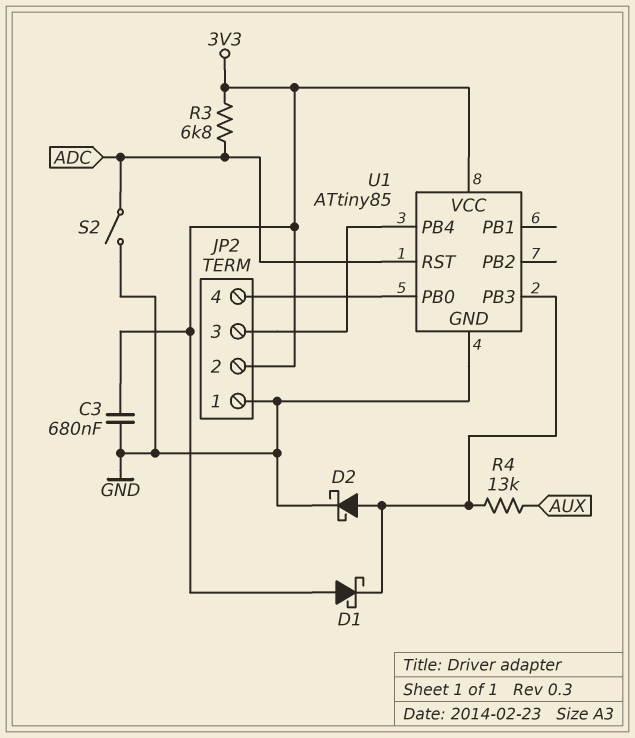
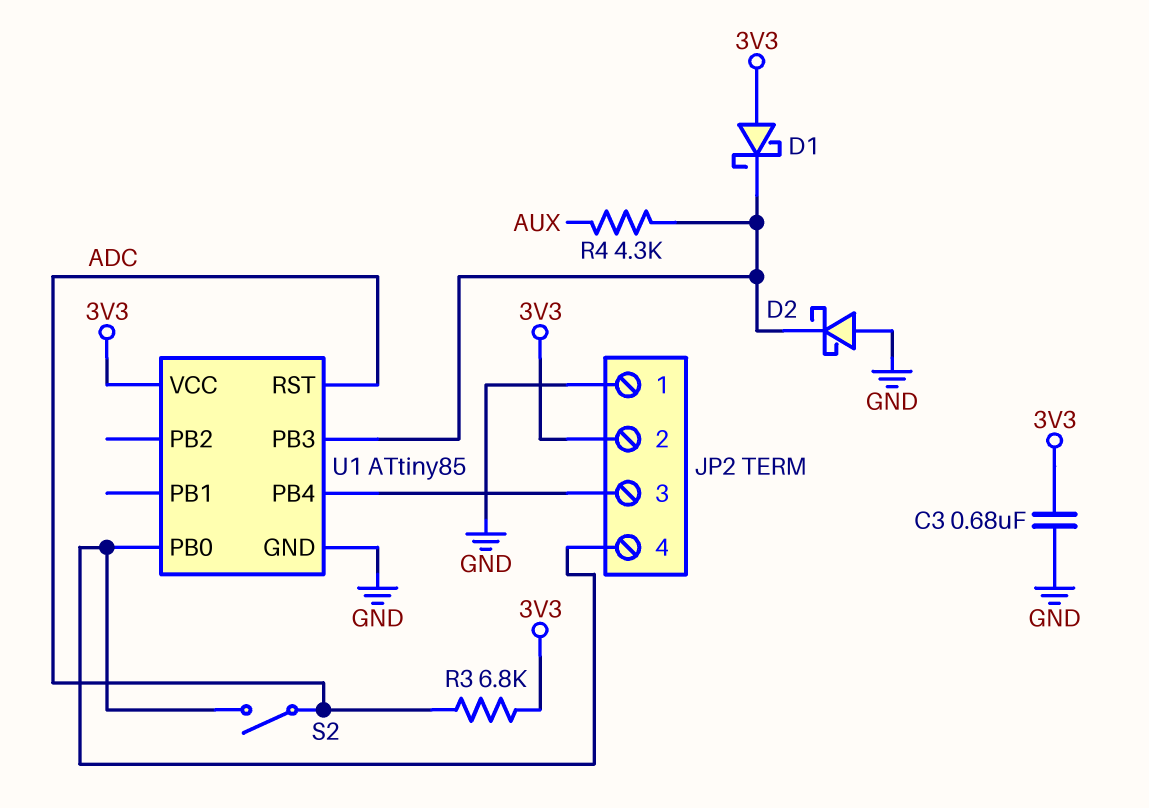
D2: schottky (A U1/PB3, K GND) -> schottky (A GND, K U1/PB3)
R4: 13k (AUX, U1/PB3) -> 4.3k (AUX, U1/PB3)
S2: switch (ADC, GND) -> switch (ADC, JP2/4)

